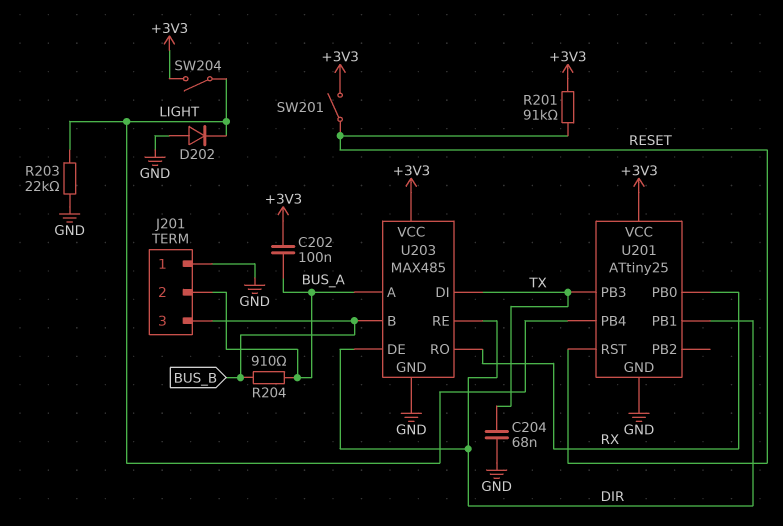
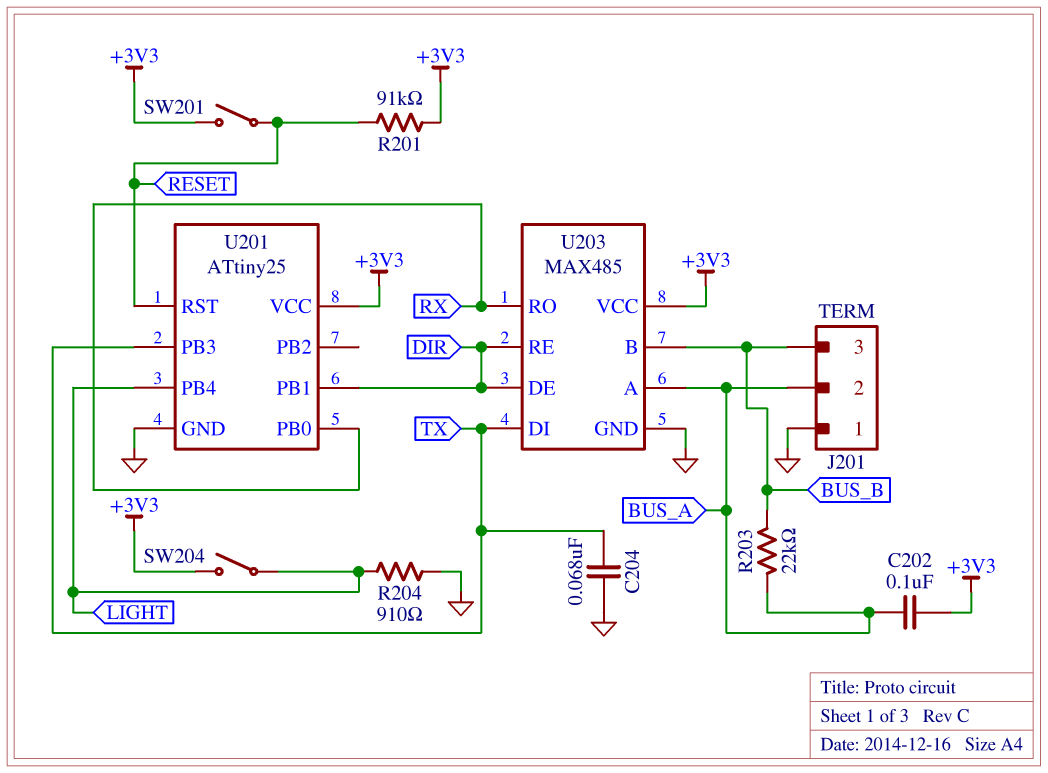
D202: diode (A GND, K LIGHT) -> none
R203: 22k (GND, LIGHT) -> 22k (BUS_A, BUS_B)
R204: 910 (BUS_A, BUS_B) -> 910 (GND, LIGHT)

